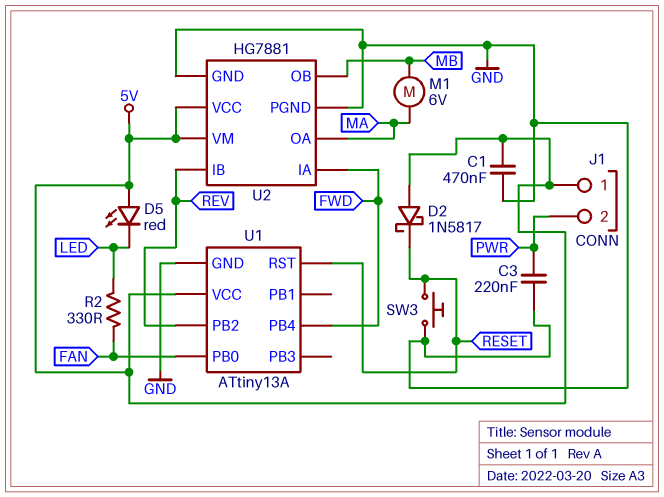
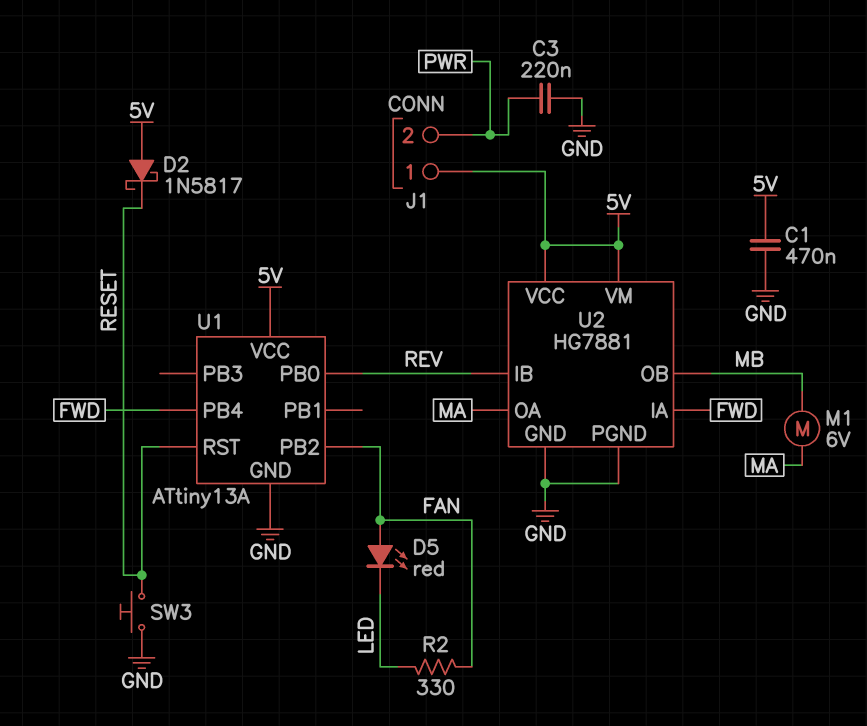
D5: LED red (A 5V, K LED) -> LED red (A FAN, K LED)
U1 pin PB0: FAN -> REV
U1 pin PB2: REV -> FAN

